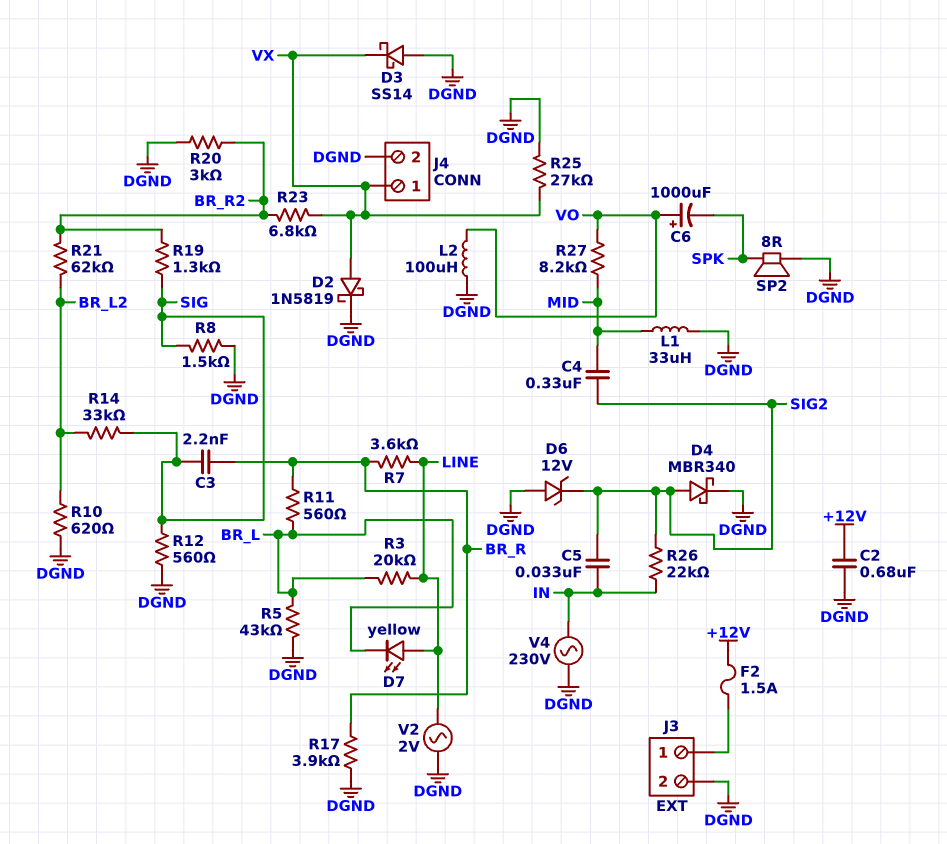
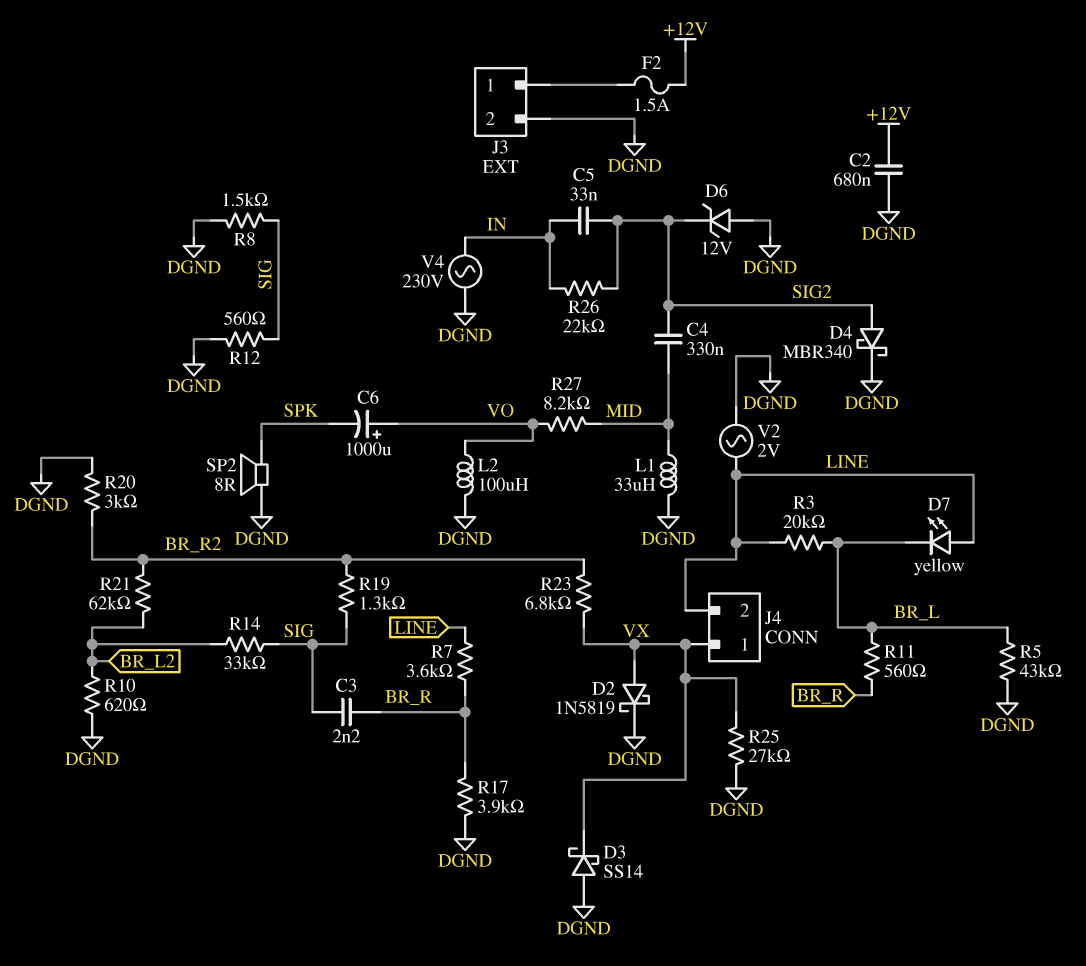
J4 pin 2: DGND -> LINE

